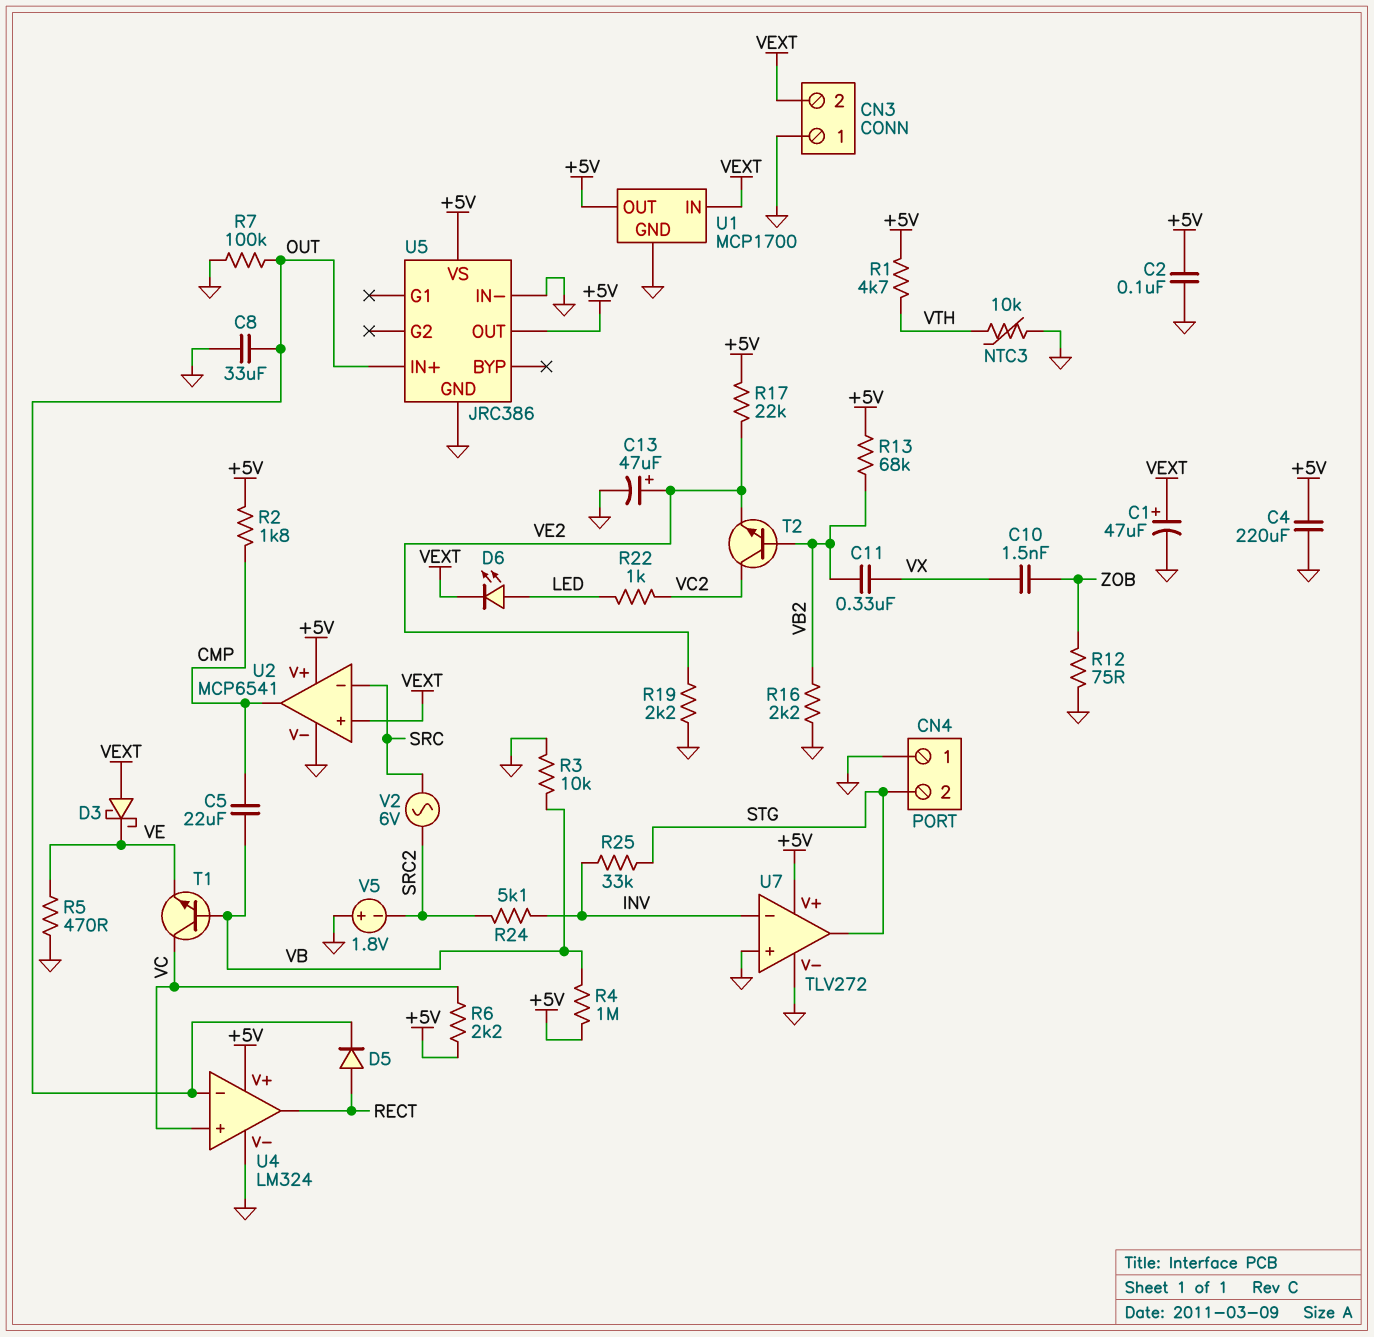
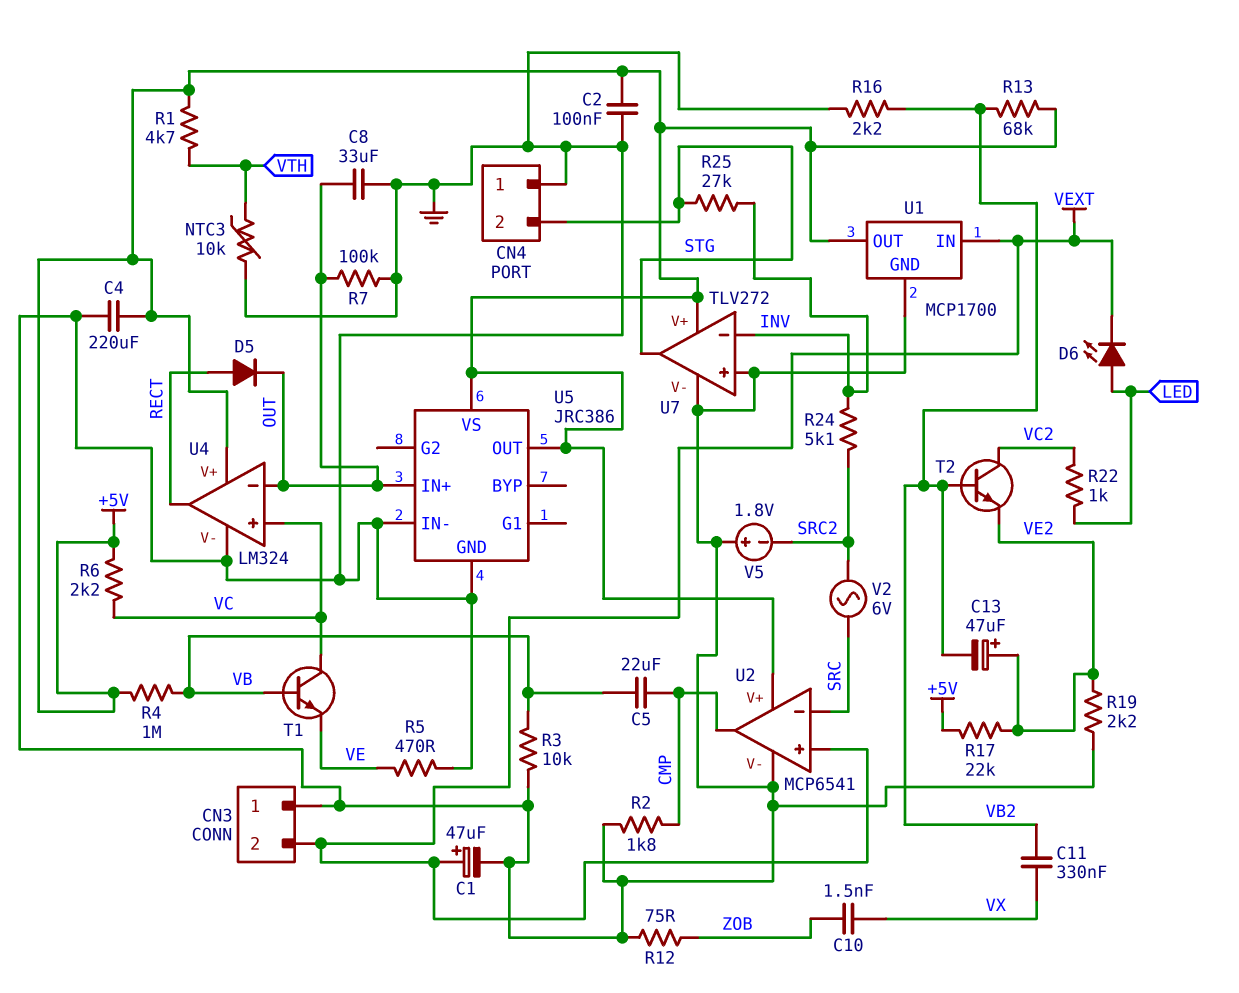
C13: 47uF (plus VE2, minus GND) -> 47uF (plus VE2, minus VB2)
D3: schottky (A VEXT, K VE) -> none
R2: 1.8k (+5V, CMP) -> 1.8k (CMP, GND)
R25: 33k (INV, STG) -> 27k (INV, STG)

